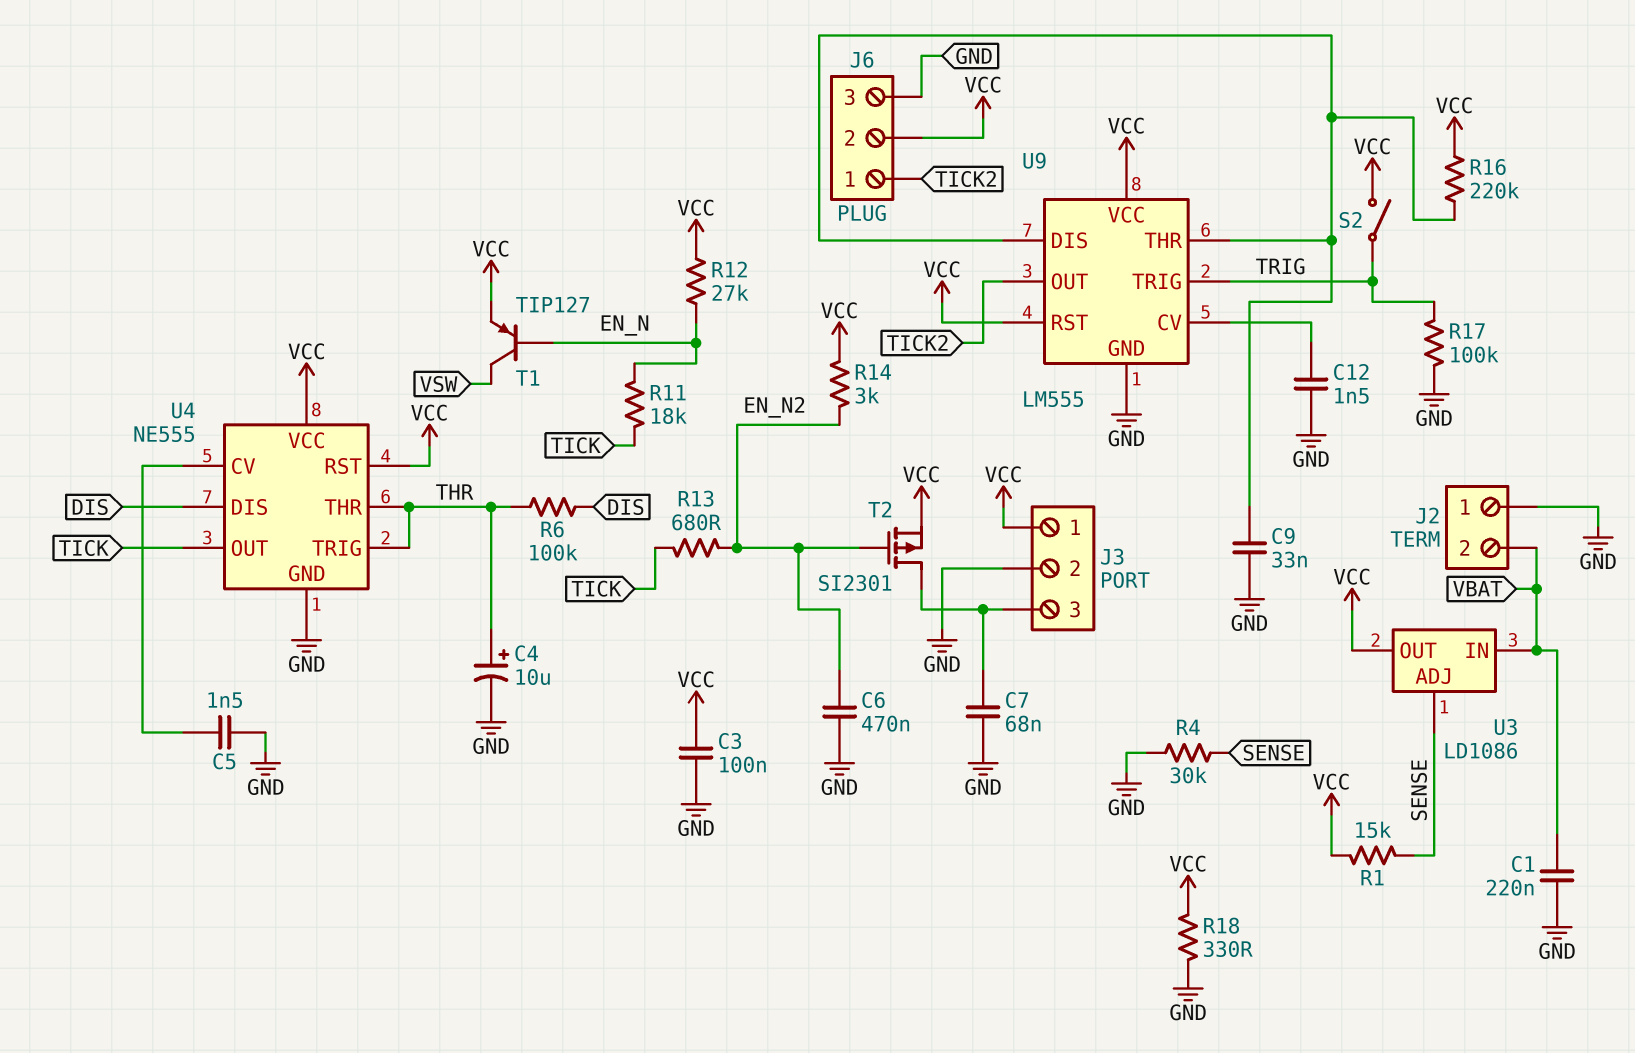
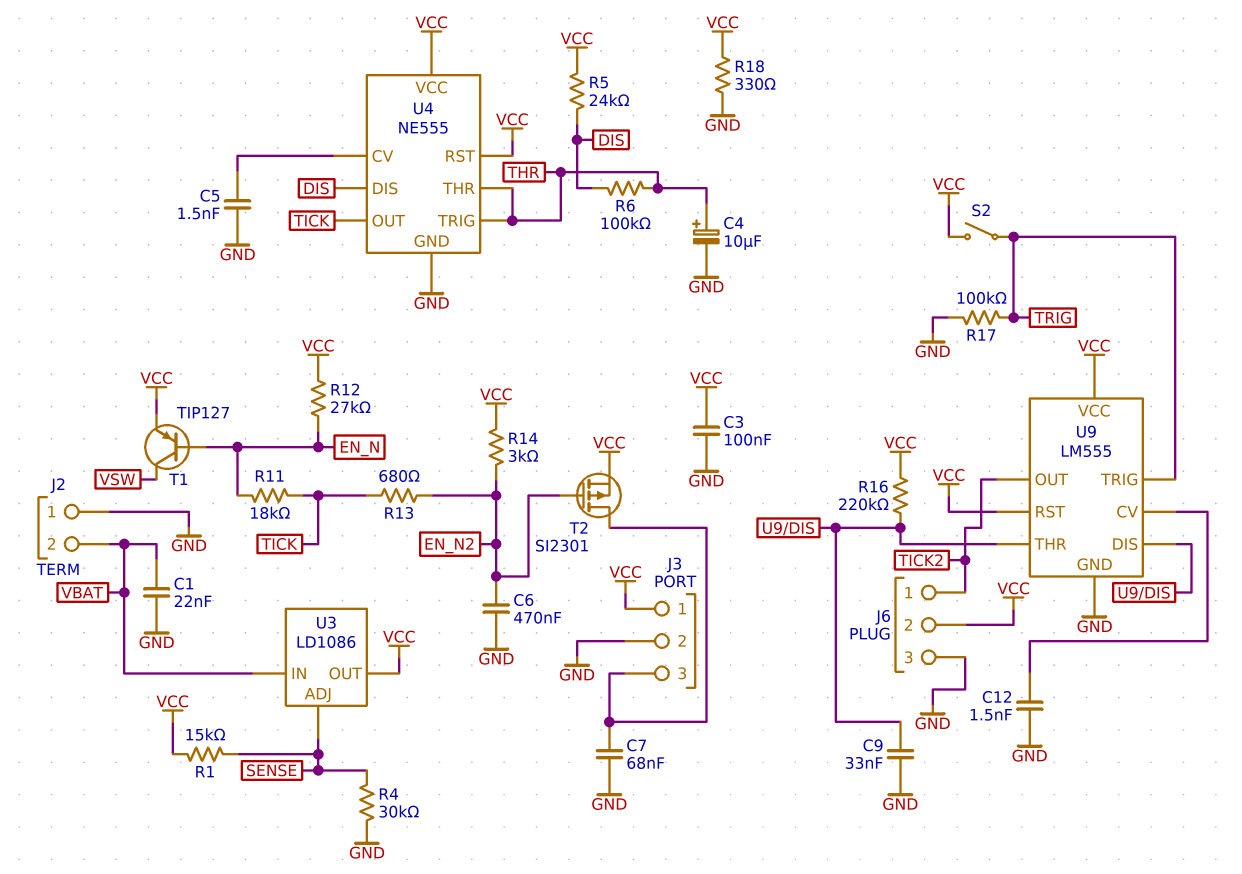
C1: 220nF (GND, VBAT) -> 22nF (GND, VBAT)
R5: none -> 24k (DIS, VCC)

